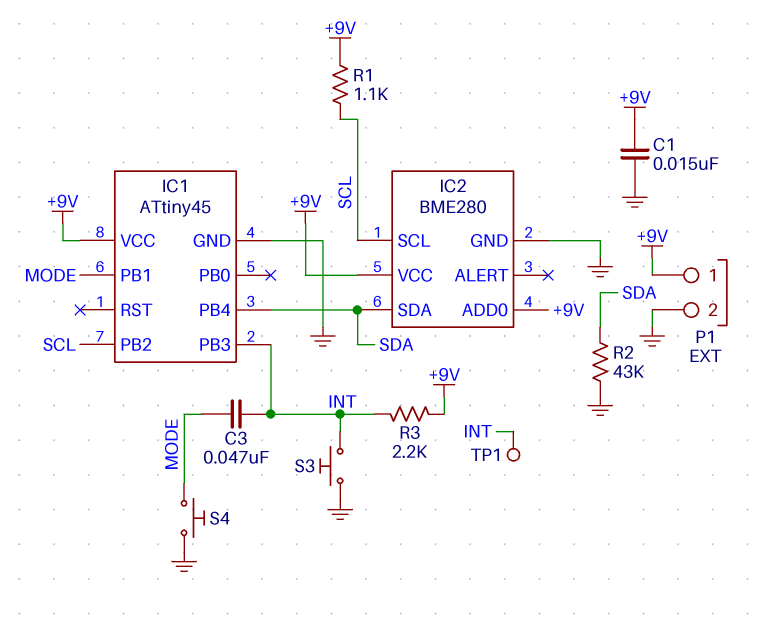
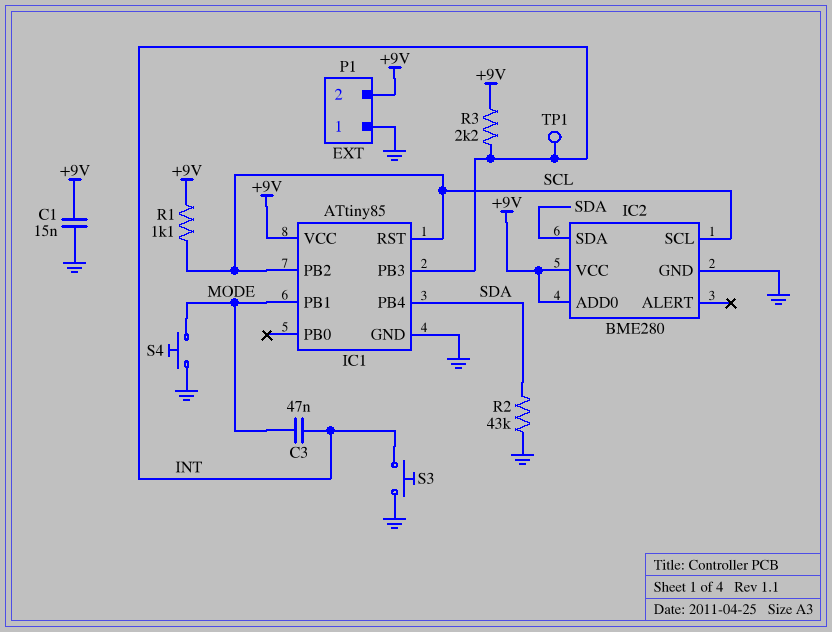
IC1: ATtiny45 -> ATtiny85
IC1 pin RST: none -> SCL
P1 pin 1: +9V -> GND
P1 pin 2: GND -> +9V

